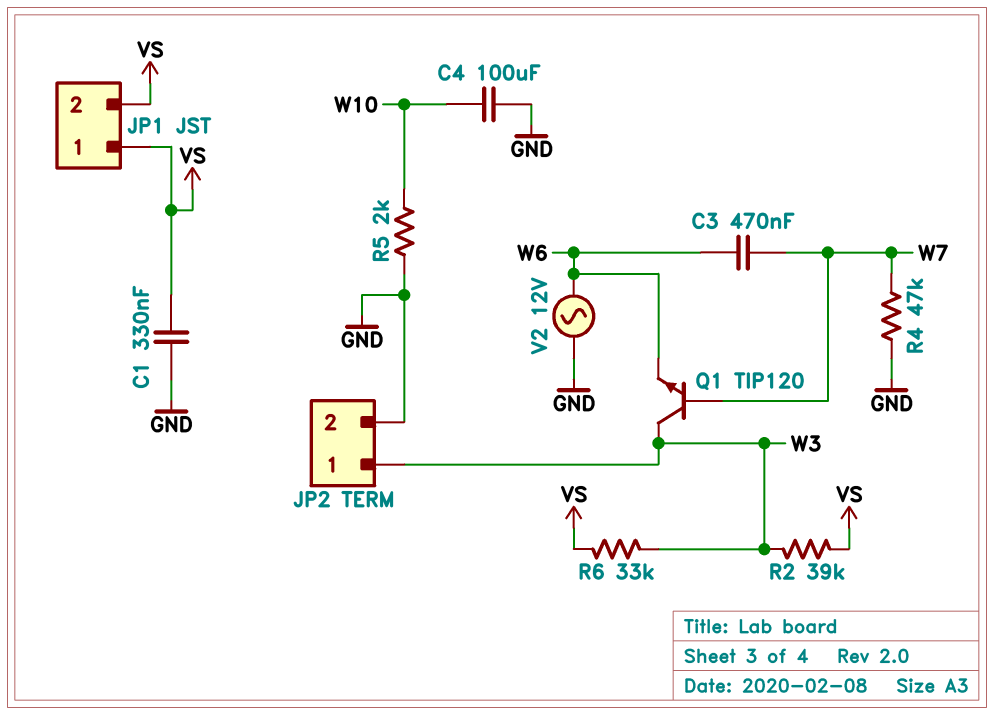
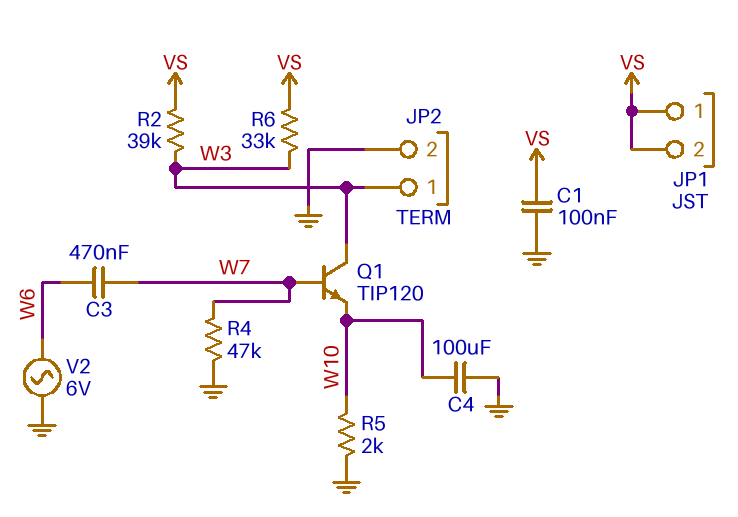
C1: 330nF (GND, VS) -> 100nF (GND, VS)
Q1: NPN TIP120 (B W7, C W3, E W6) -> NPN TIP120 (B W7, C W3, E W10)
V2: AC 12V (GND, W6) -> AC 6V (GND, W6)

